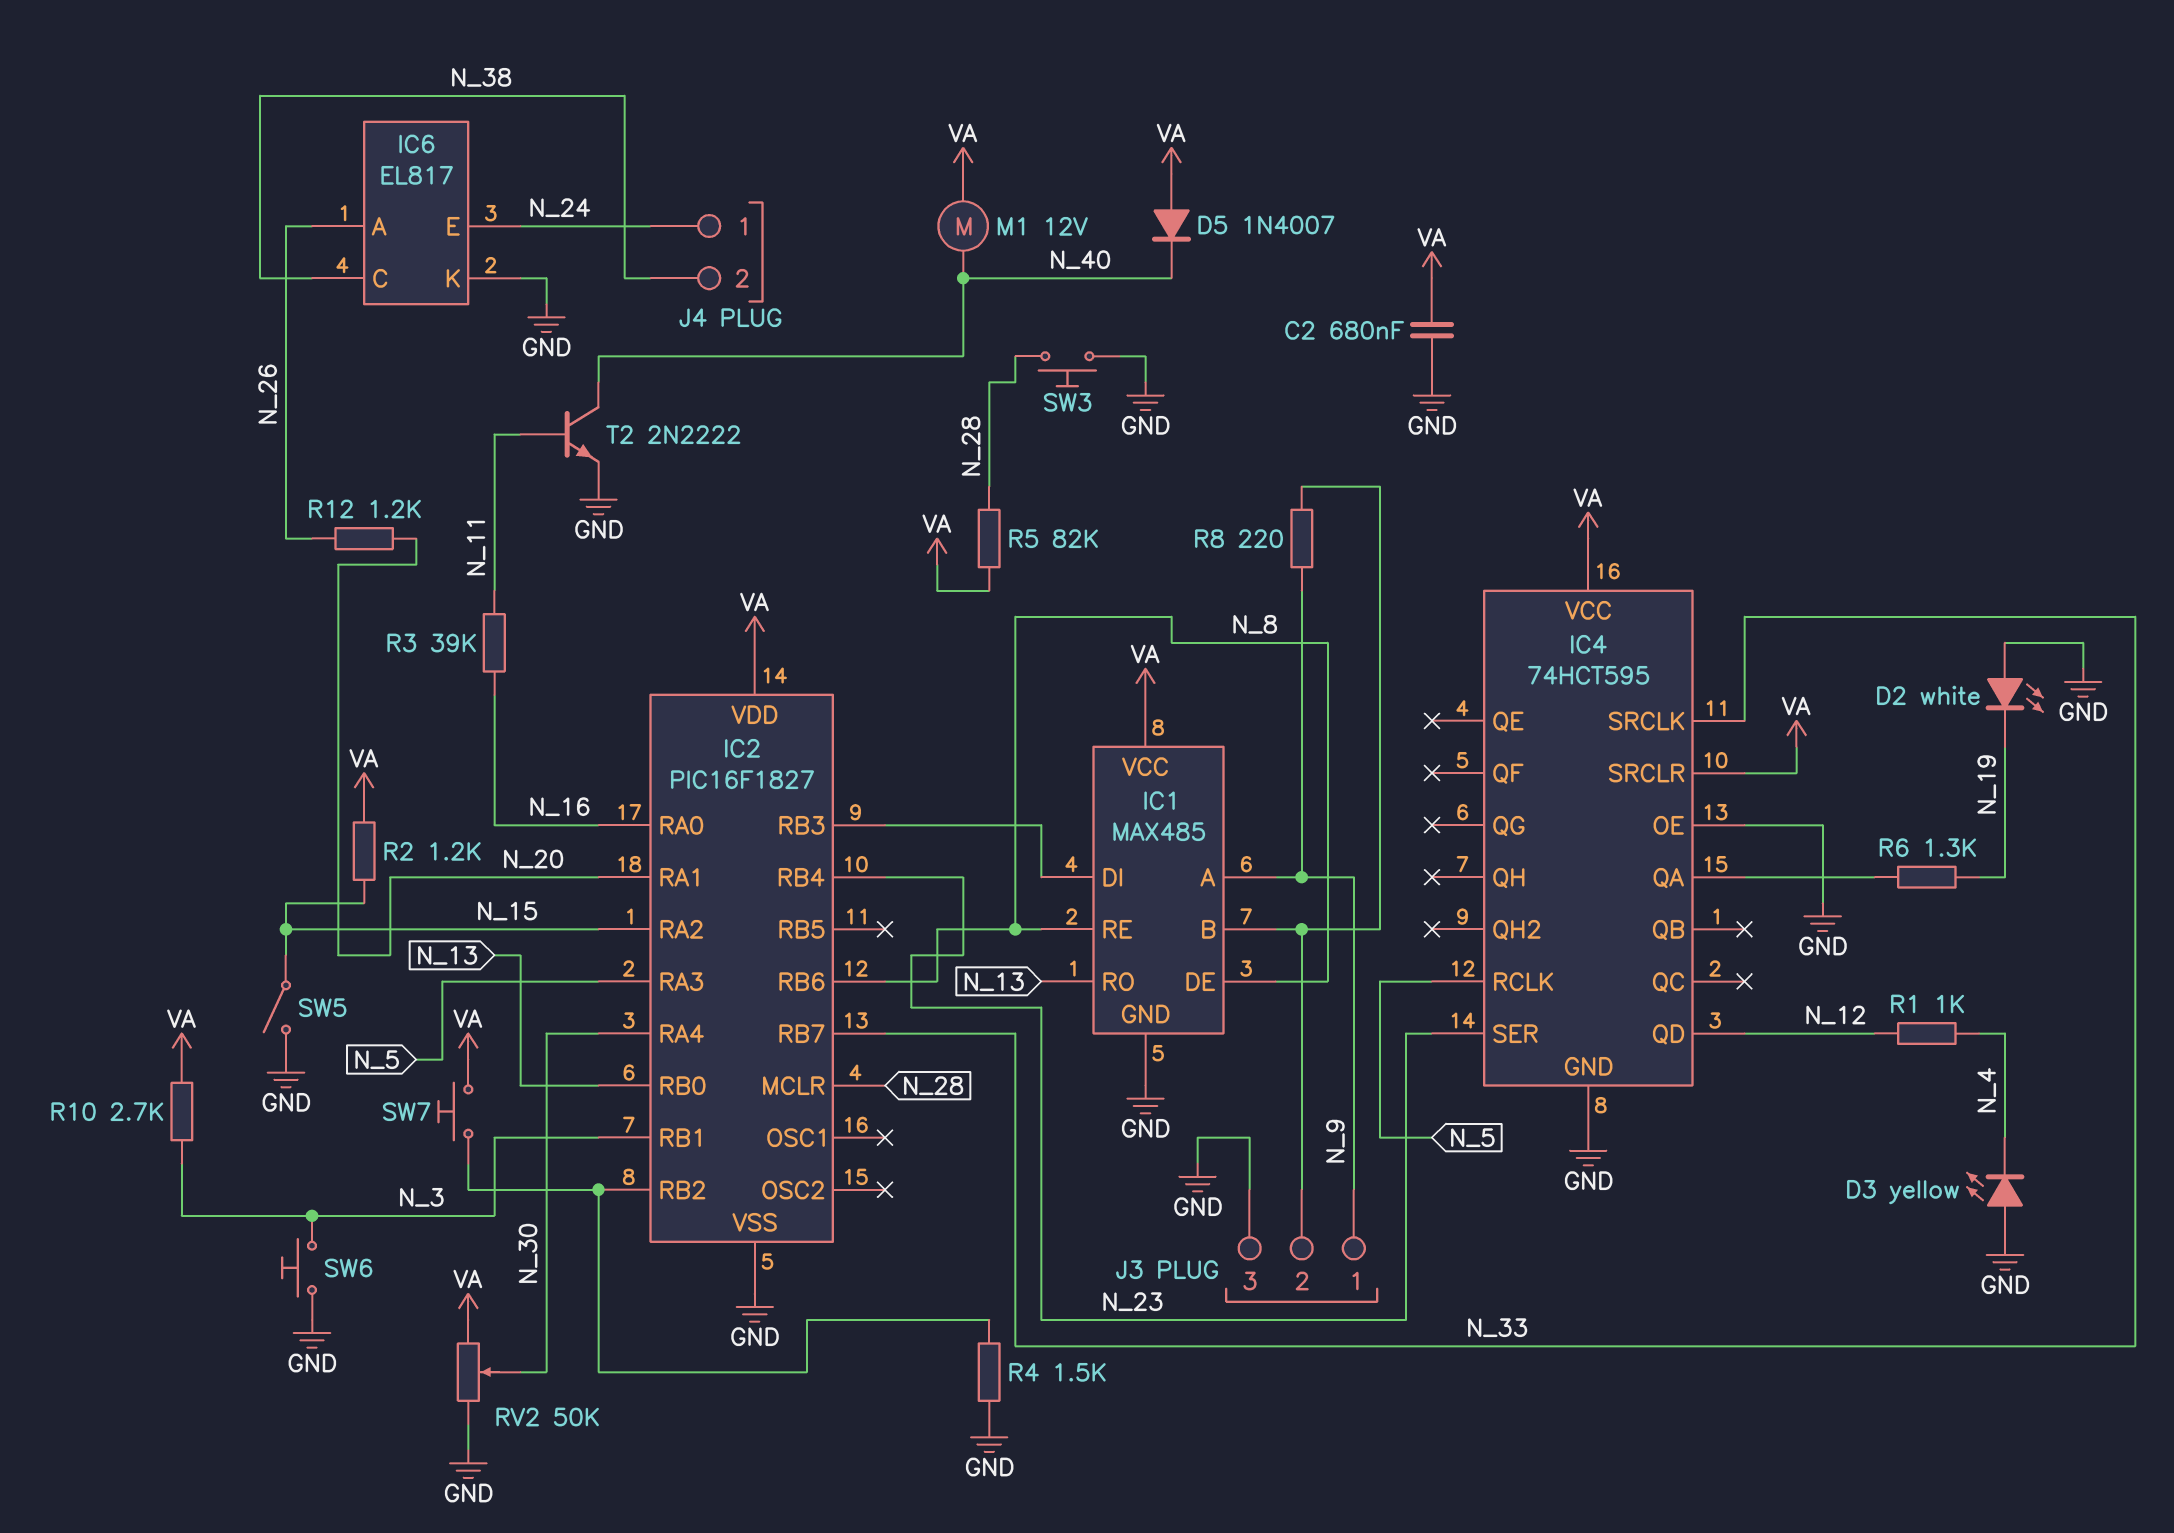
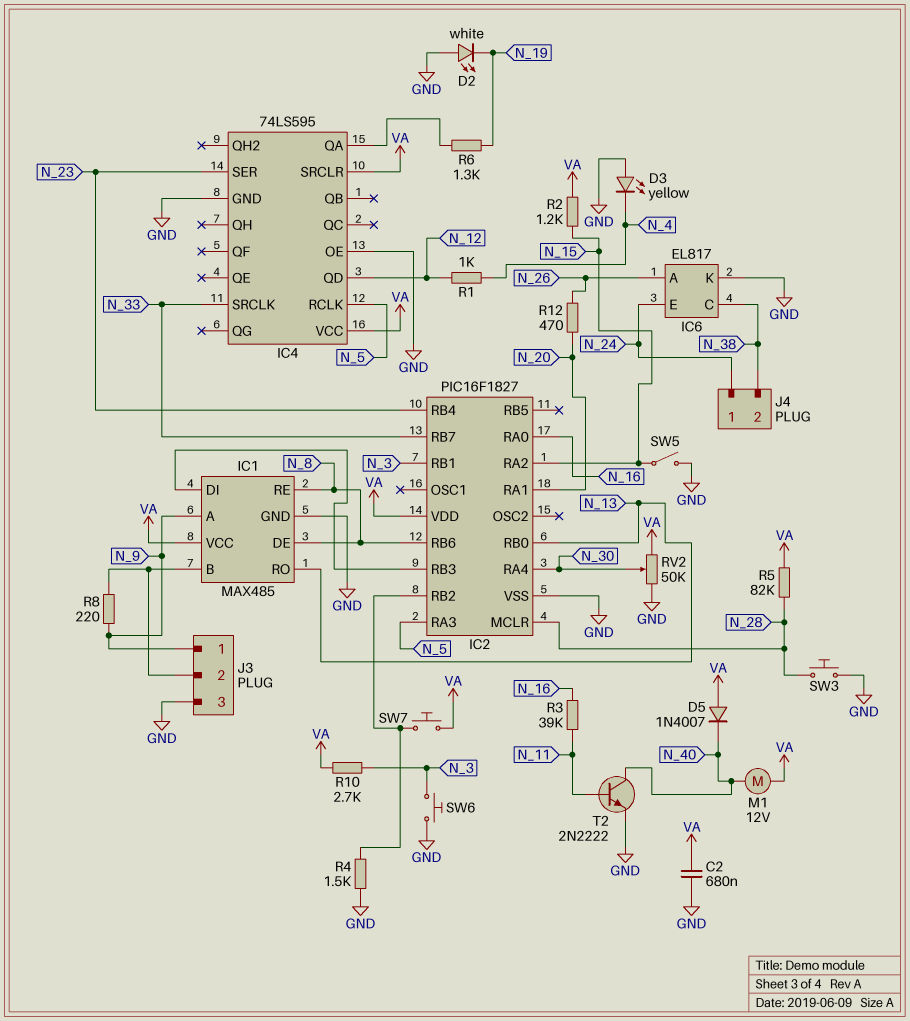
IC4: 74HCT595 -> 74LS595
R12: 1.2k (N_20, N_26) -> 470 (N_20, N_26)

